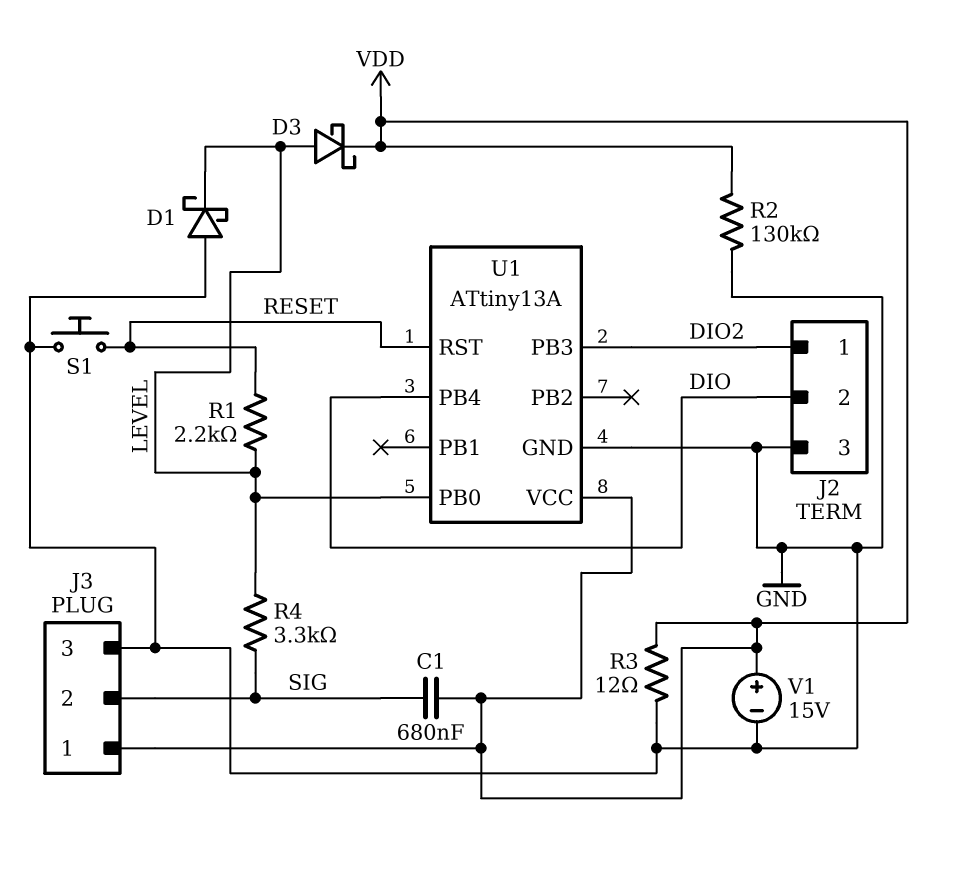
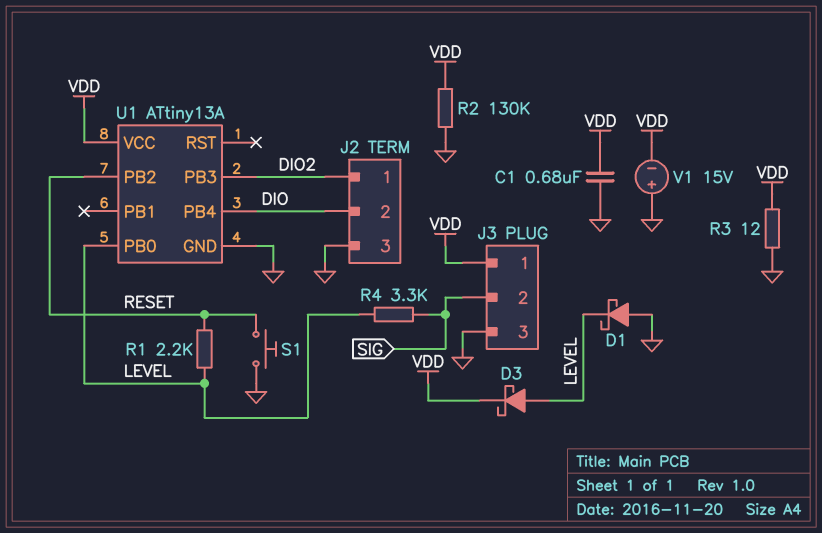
C1: 680nF (SIG, VDD) -> 680nF (GND, VDD)
U1 pin PB2: none -> RESET
U1 pin RST: RESET -> none
V1: 15V (plus VDD, minus GND) -> 15V (plus GND, minus VDD)

